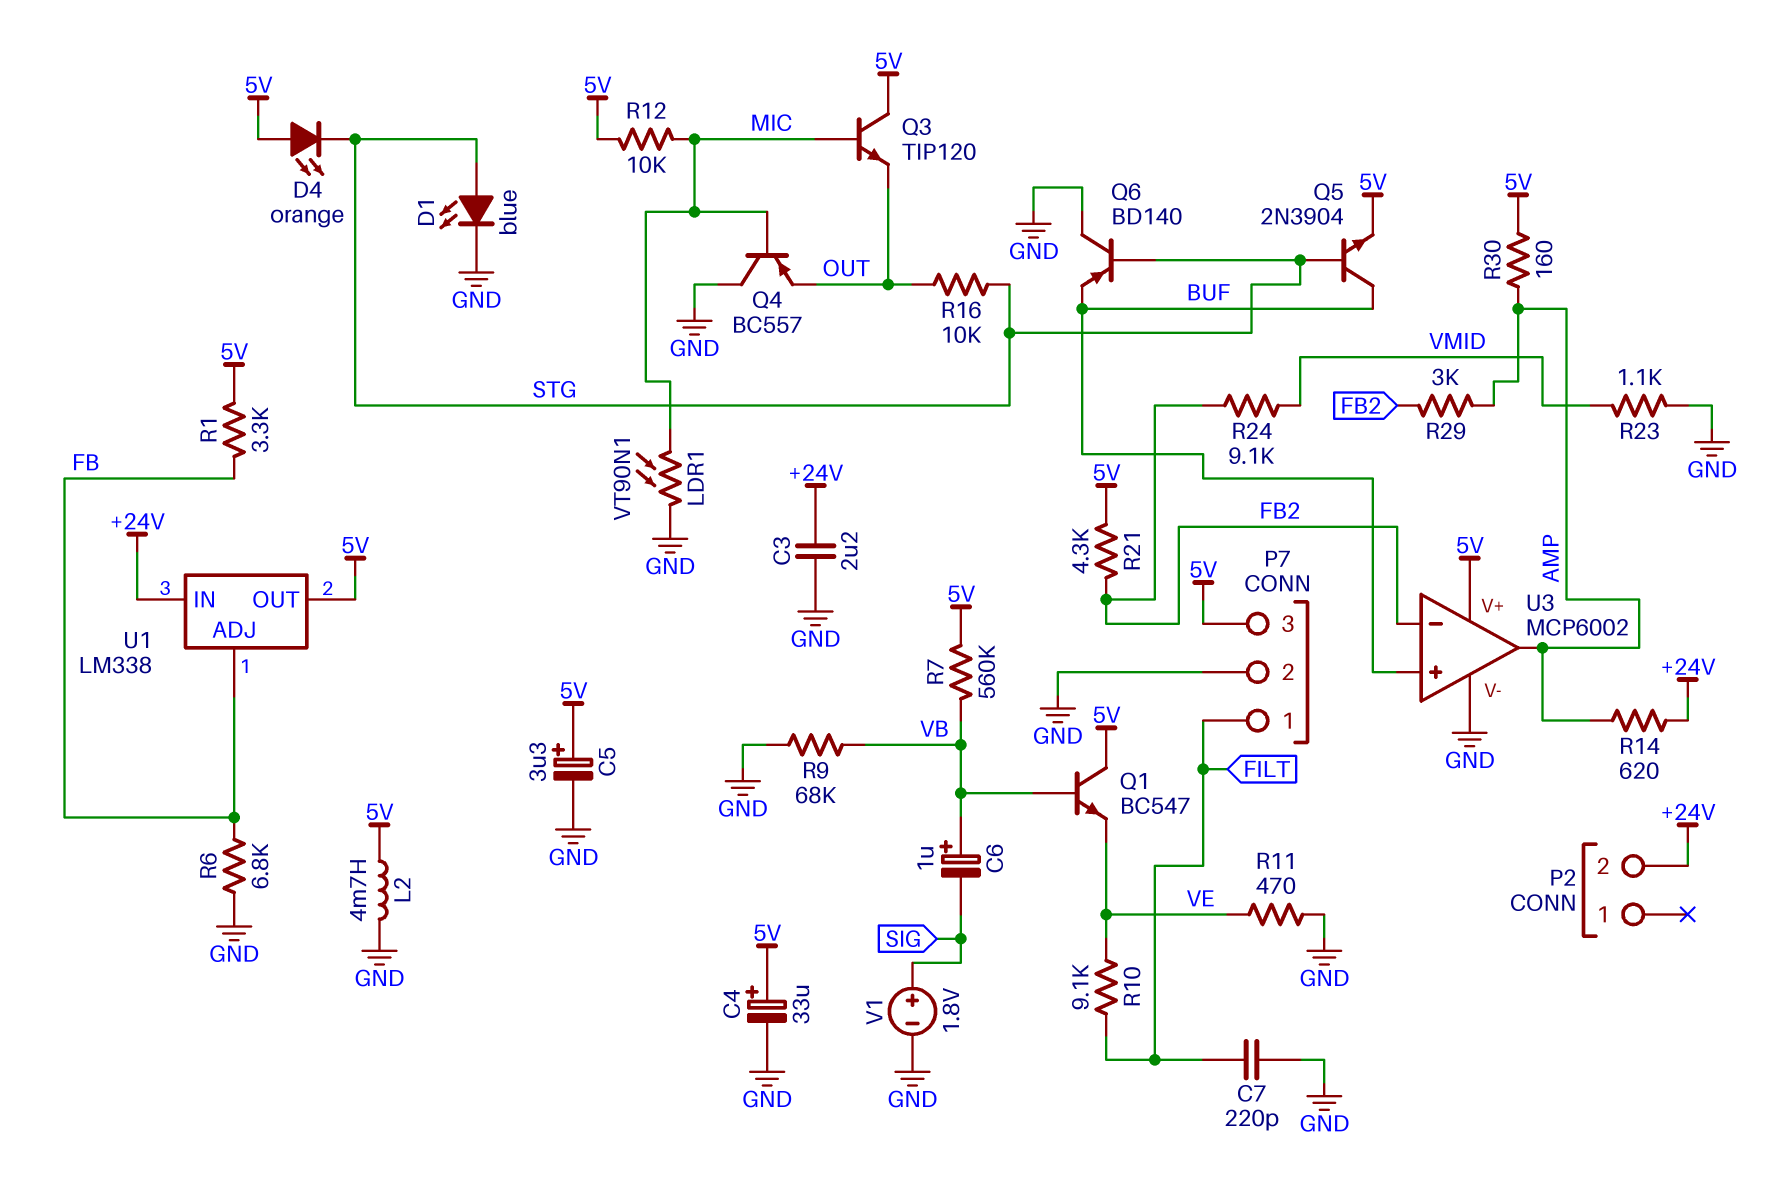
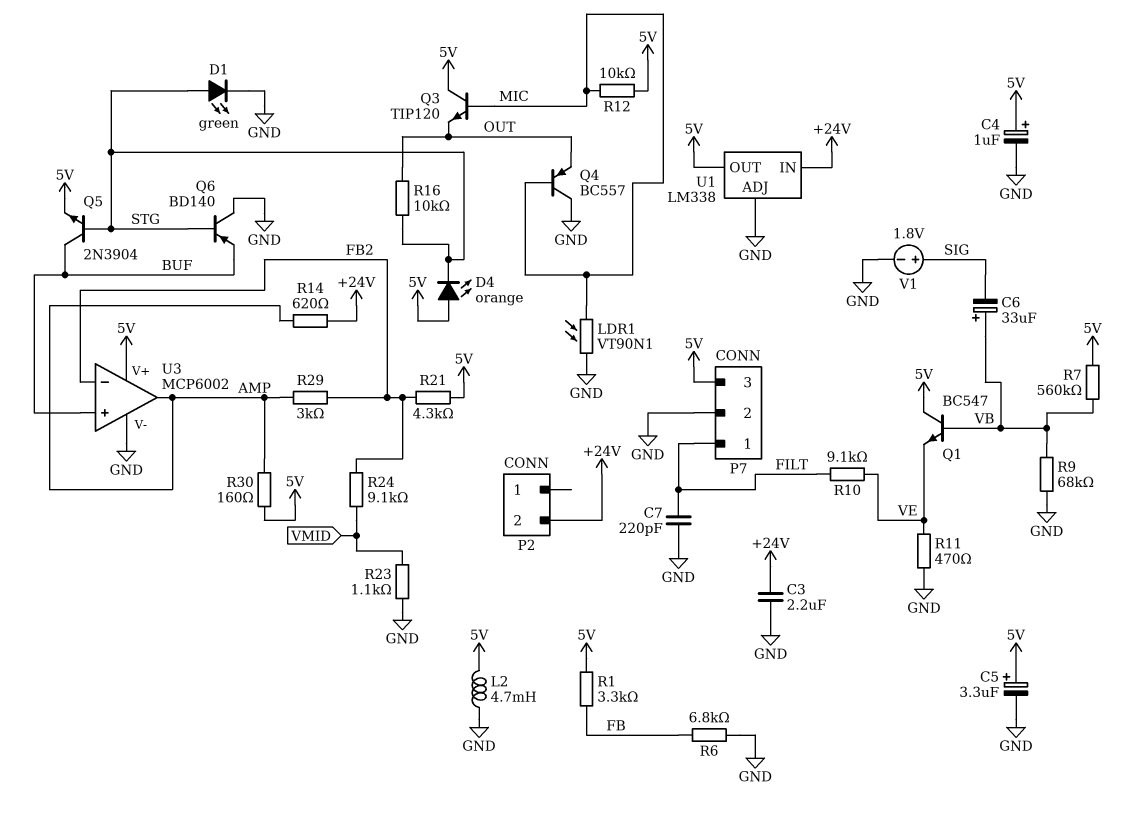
C4: 33uF (plus 5V, minus GND) -> 1uF (plus 5V, minus GND)
C6: 1uF (plus VB, minus SIG) -> 33uF (plus VB, minus SIG)
D1: LED blue (A STG, K GND) -> LED green (A STG, K GND)
U1 pin ADJ: FB -> GND

